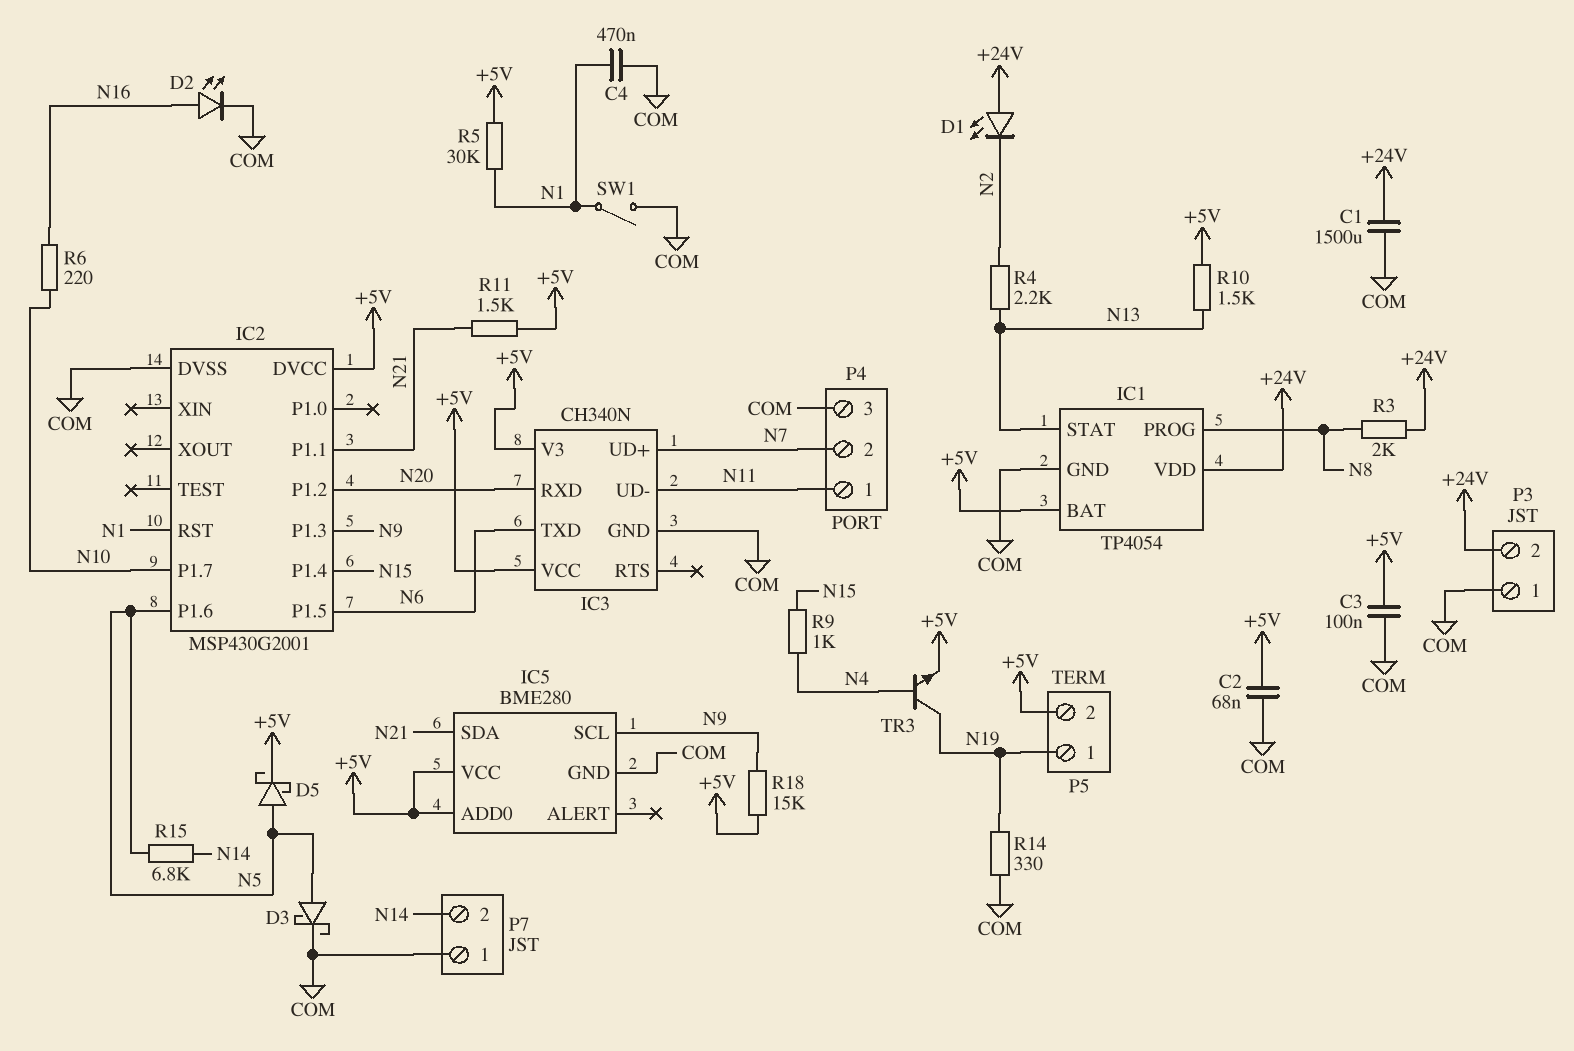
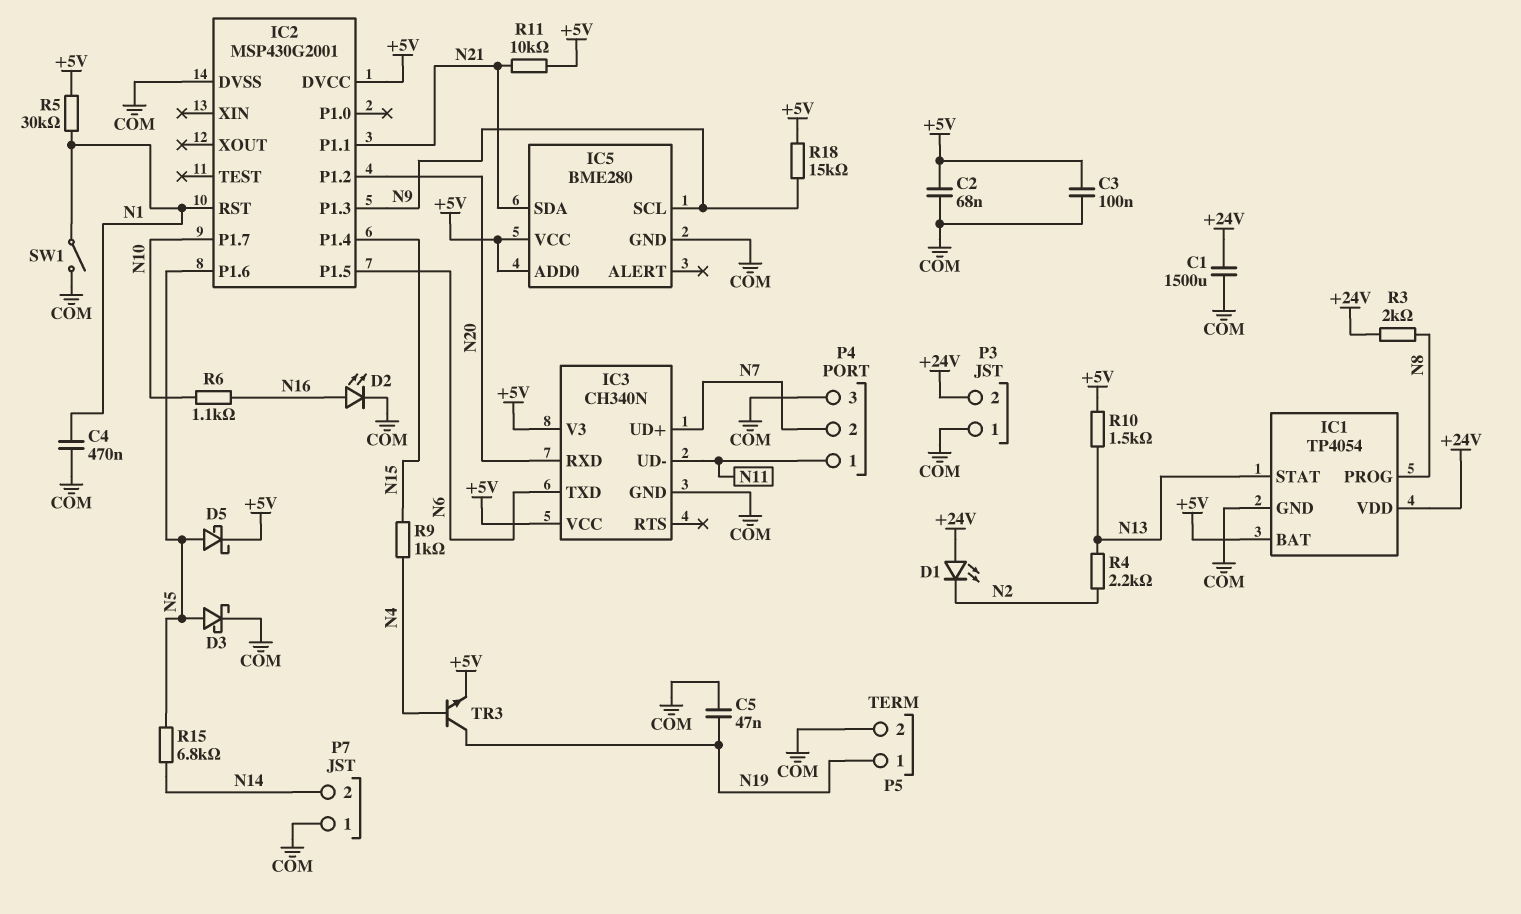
C5: none -> 47nF (COM, N19)
P5 pin 2: +5V -> COM
R6: 220 (N10, N16) -> 1.1k (N10, N16)
R11: 1.5k (+5V, N21) -> 10k (+5V, N21)
R14: 330 (COM, N19) -> none

